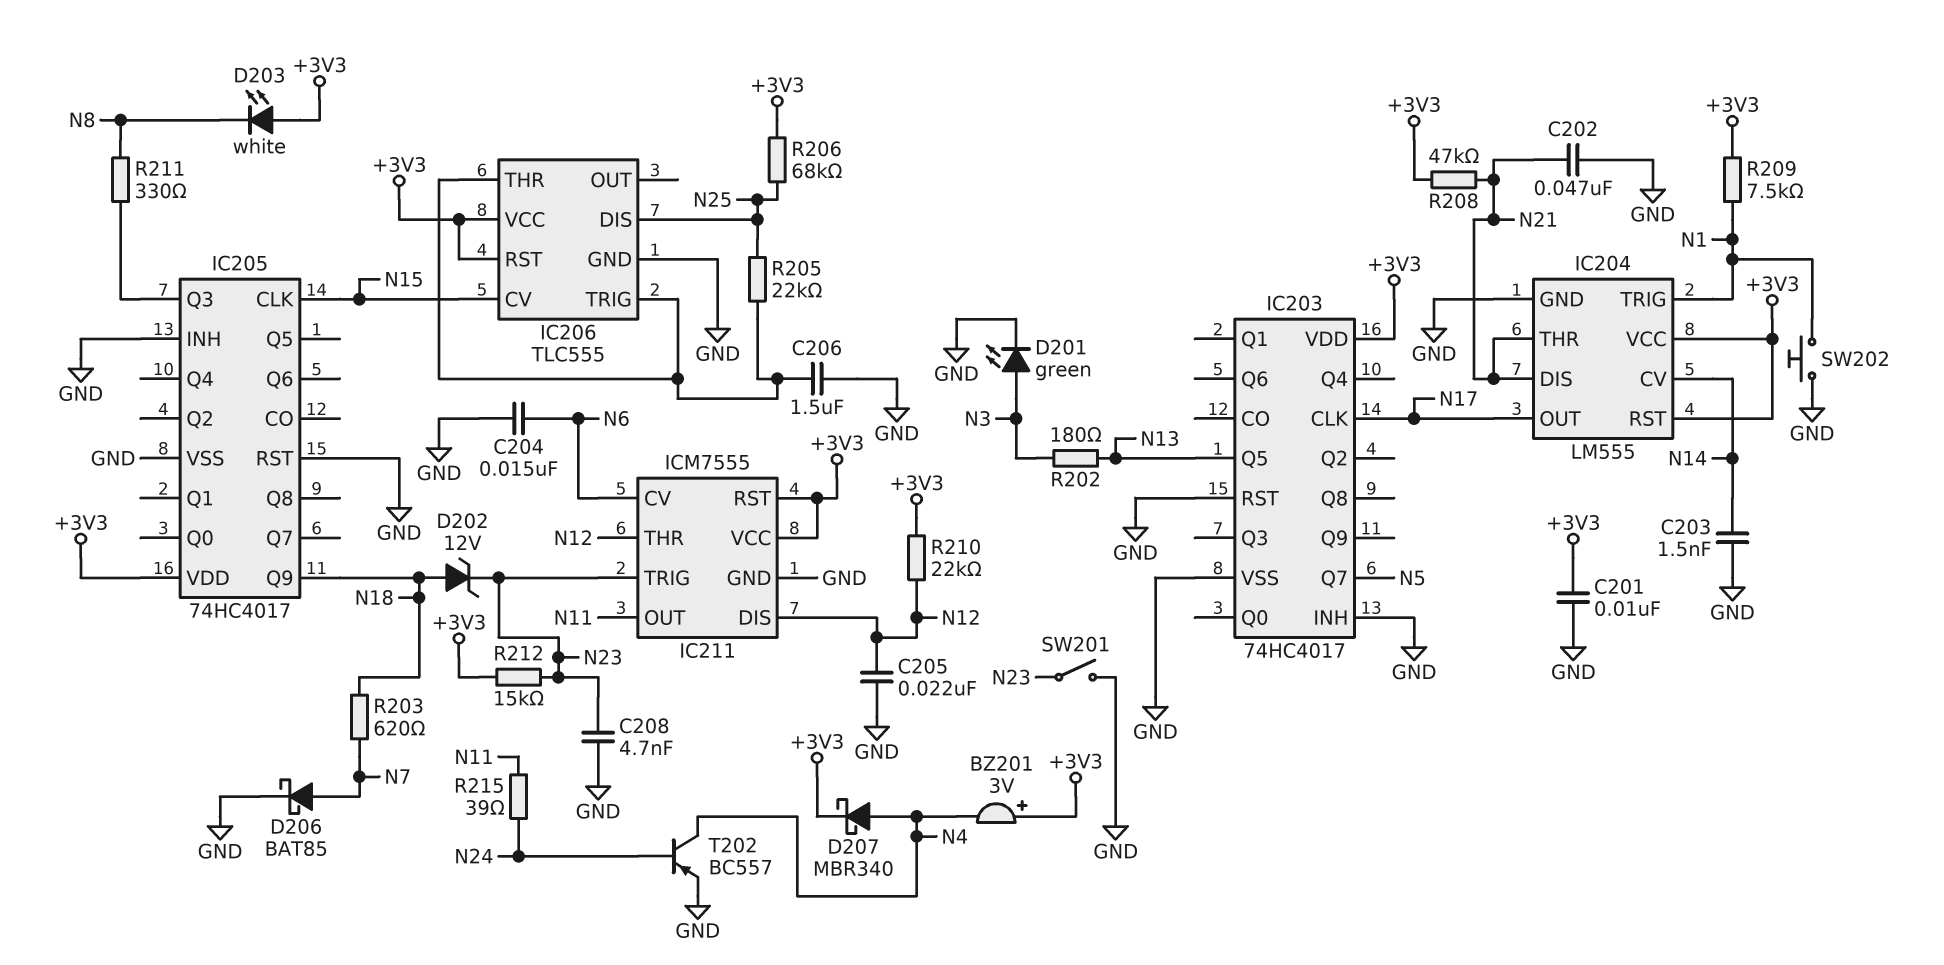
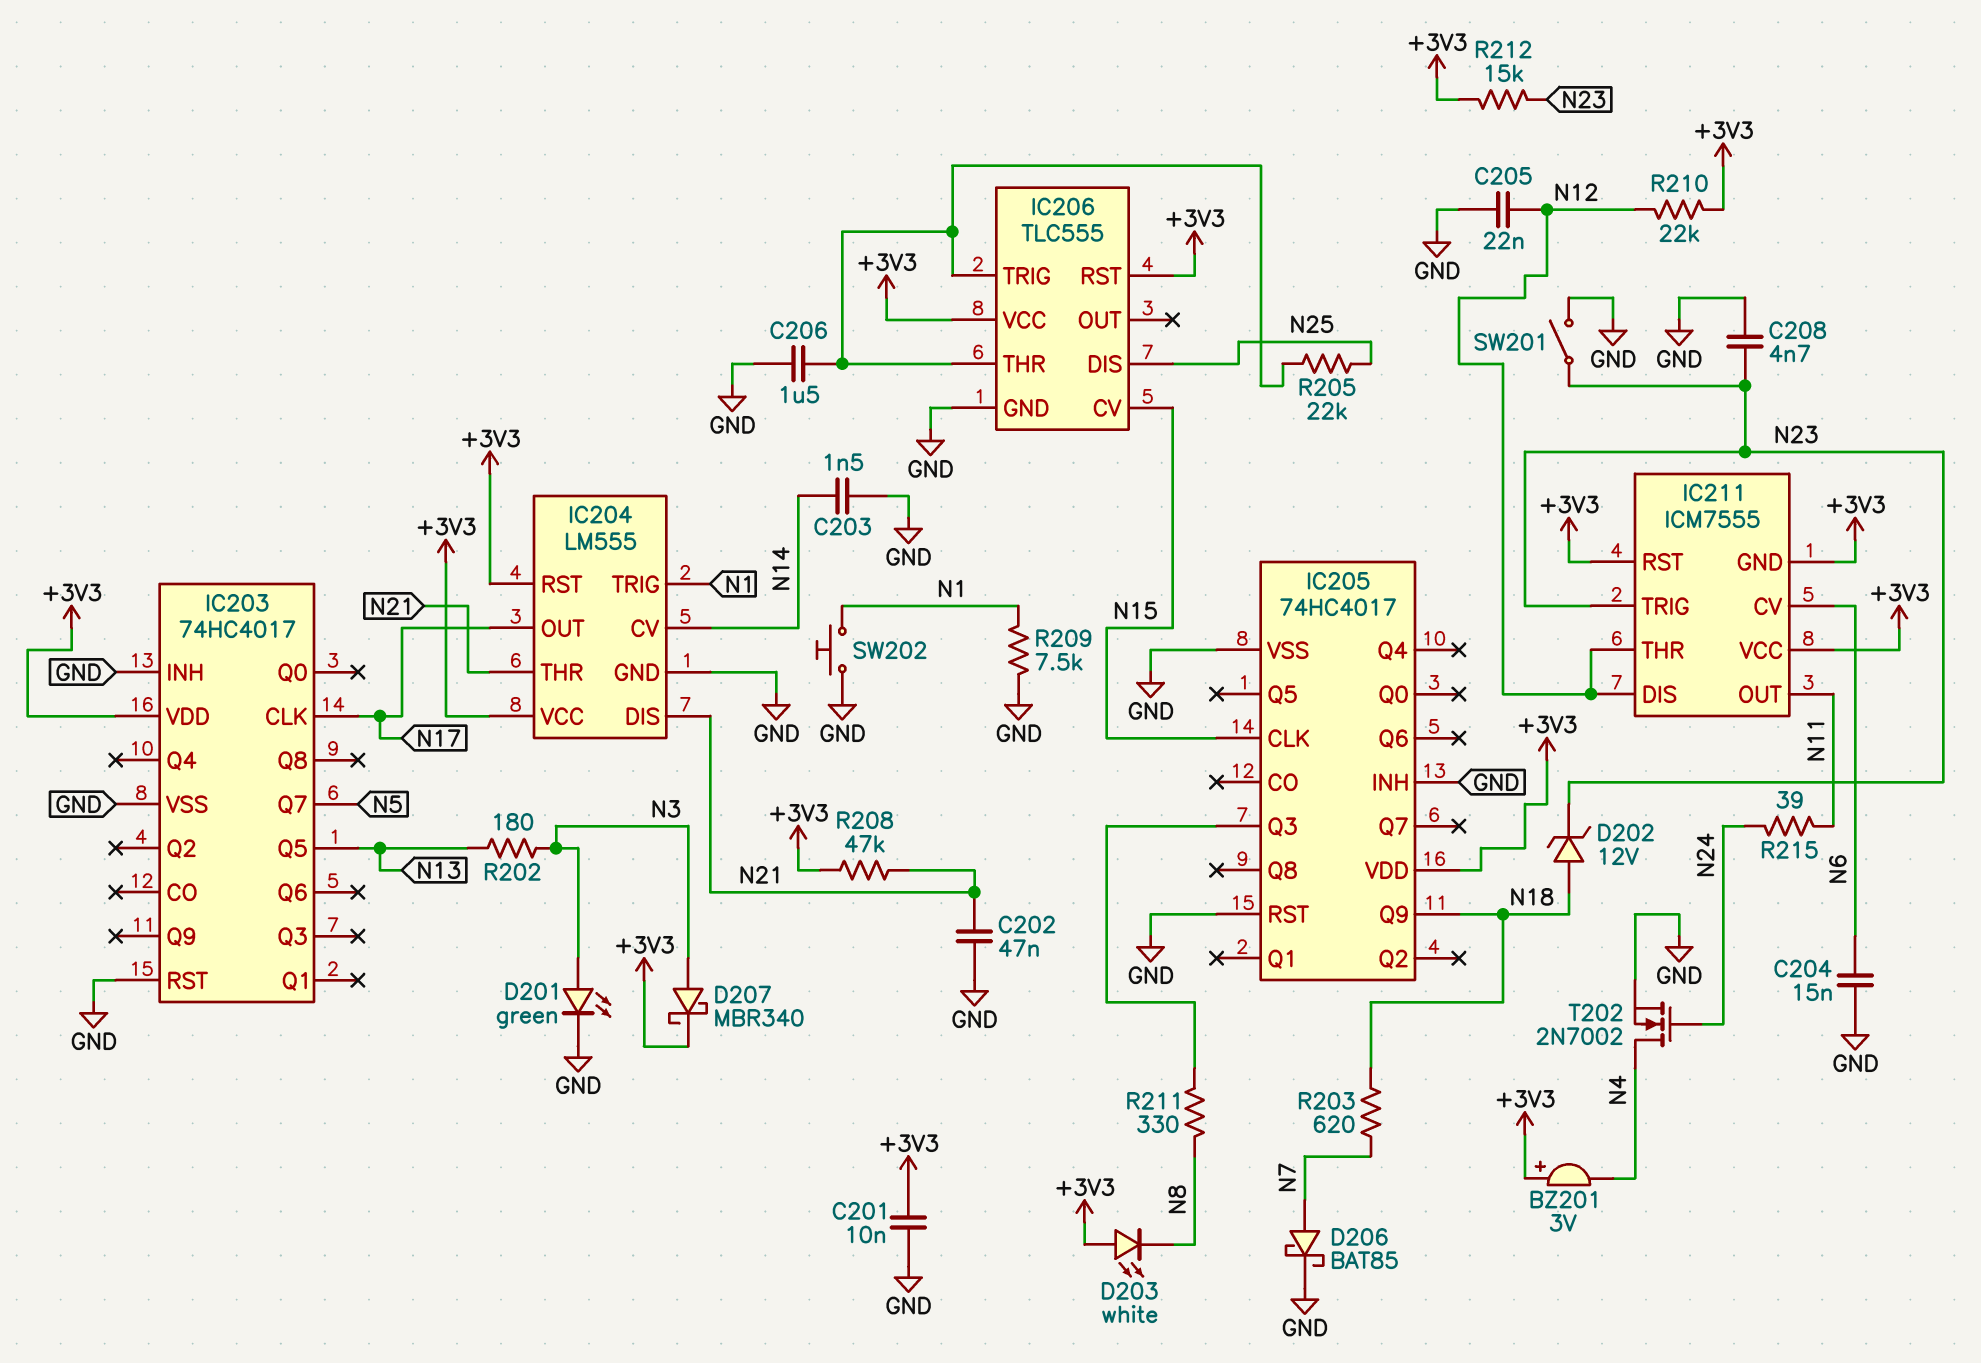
D207: schottky MBR340 (A N4, K +3V3) -> schottky MBR340 (A N3, K +3V3)
IC211 pin GND: GND -> +3V3
R206: 68k (+3V3, N25) -> none
R209: 7.5k (+3V3, N1) -> 7.5k (GND, N1)
T202: PNP BC557 (B N24, C N4, E GND) -> NMOS 2N7002 (G N24, D N4, S GND)

